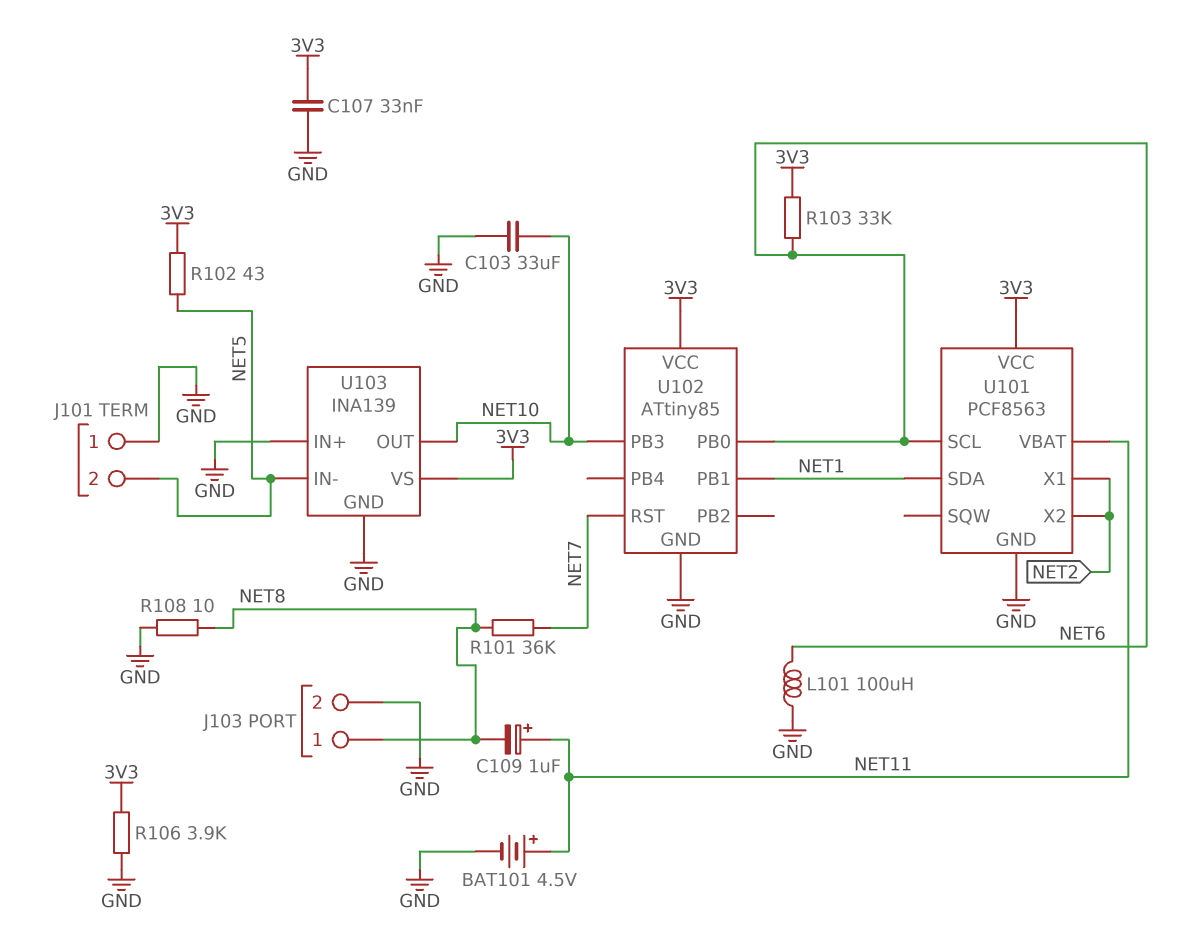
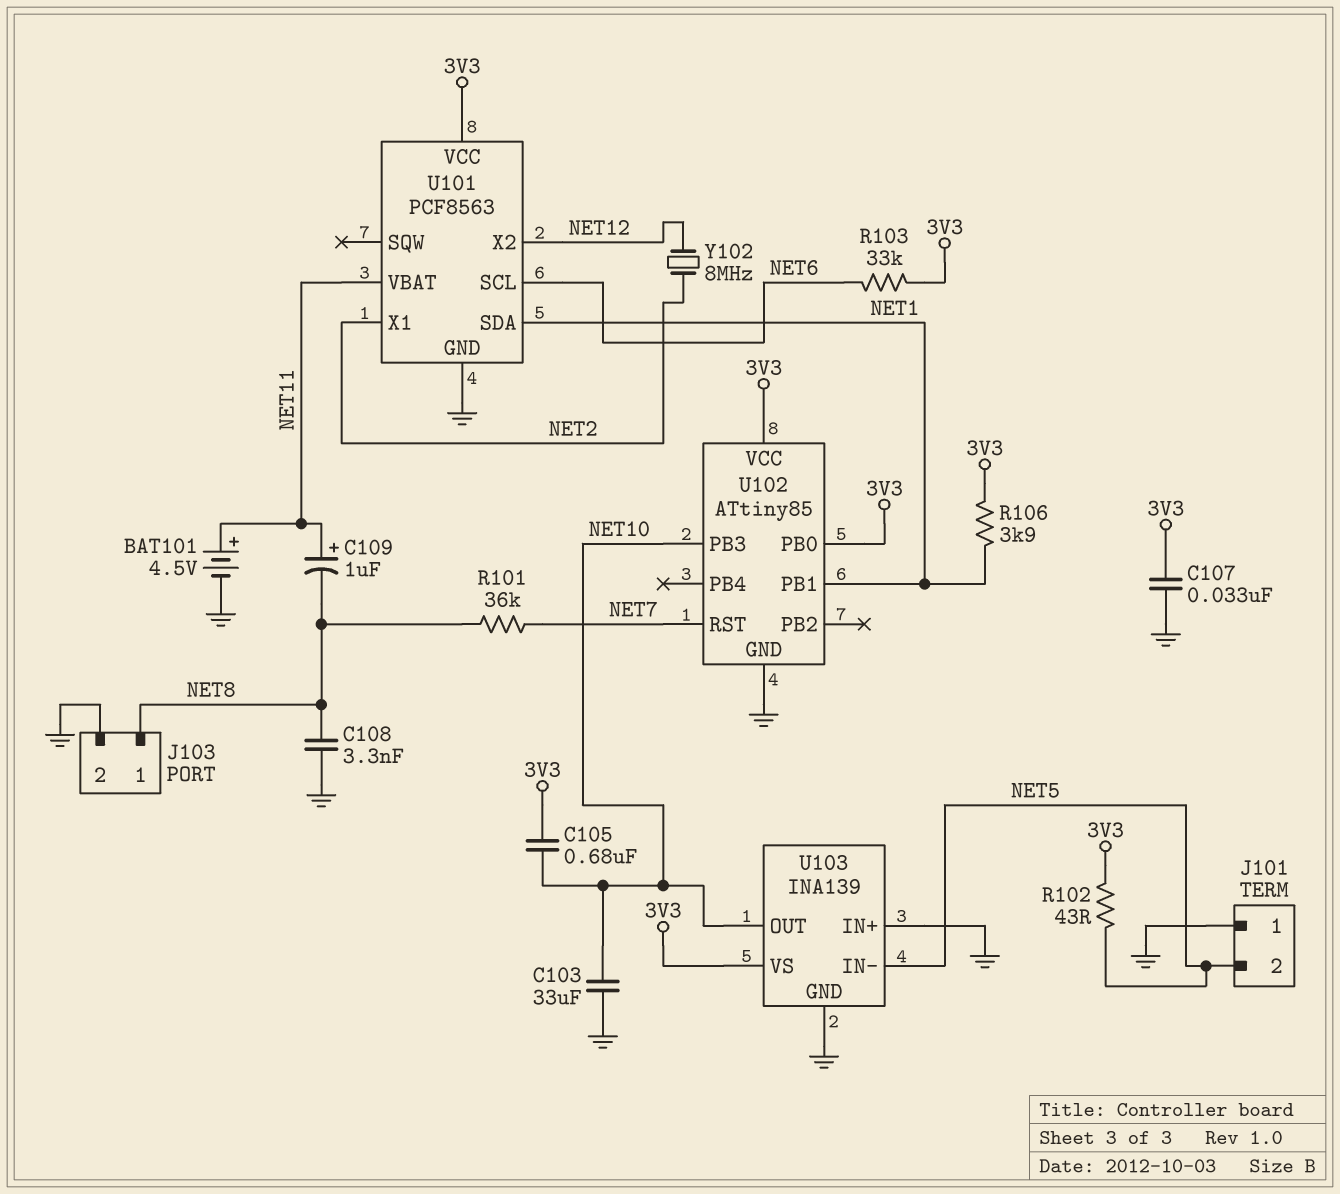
C105: none -> 680nF (3V3, NET10)
C108: none -> 3.3nF (GND, NET8)
L101: 100uH (GND, NET6) -> none
R106: 3.9k (3V3, GND) -> 3.9k (3V3, NET1)
R108: 10 (GND, NET8) -> none
U101 pin X2: NET2 -> NET12
U102 pin PB0: NET6 -> 3V3
Y102: none -> 8MHz (NET2, NET12)

